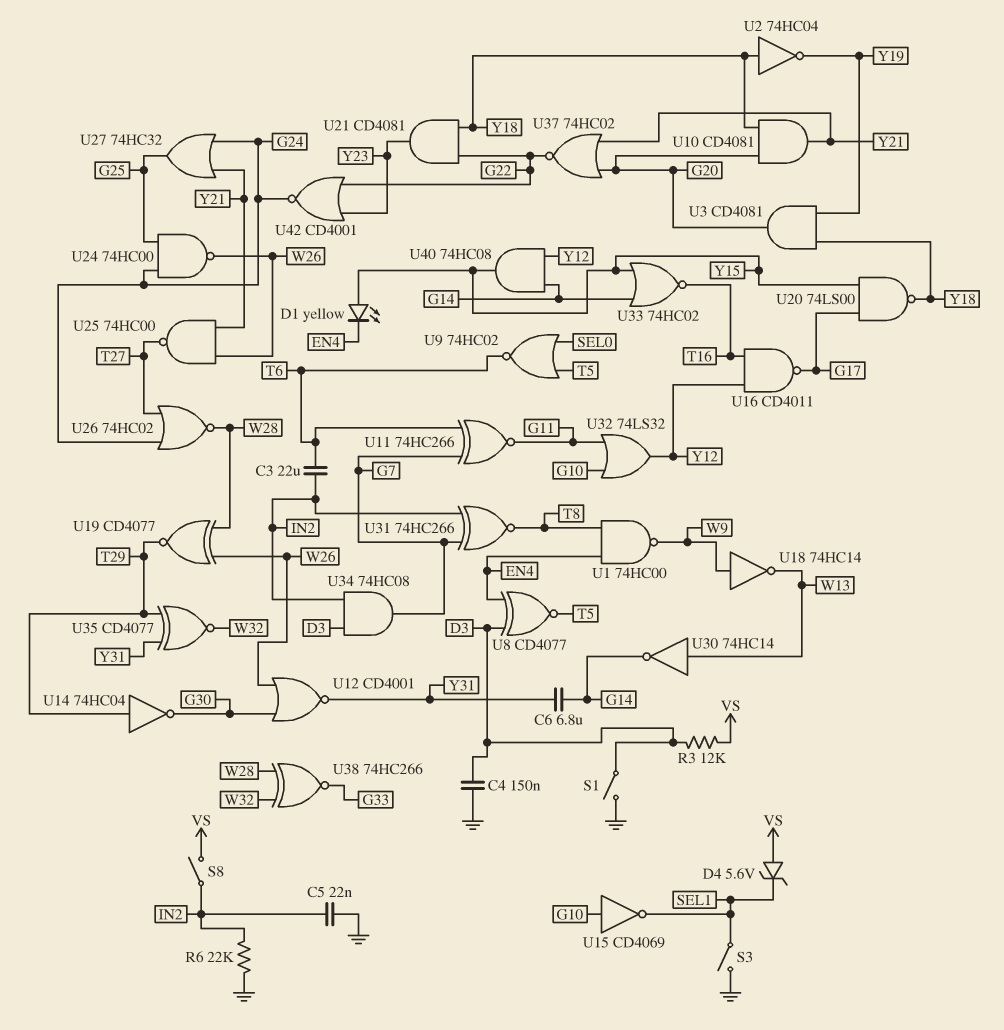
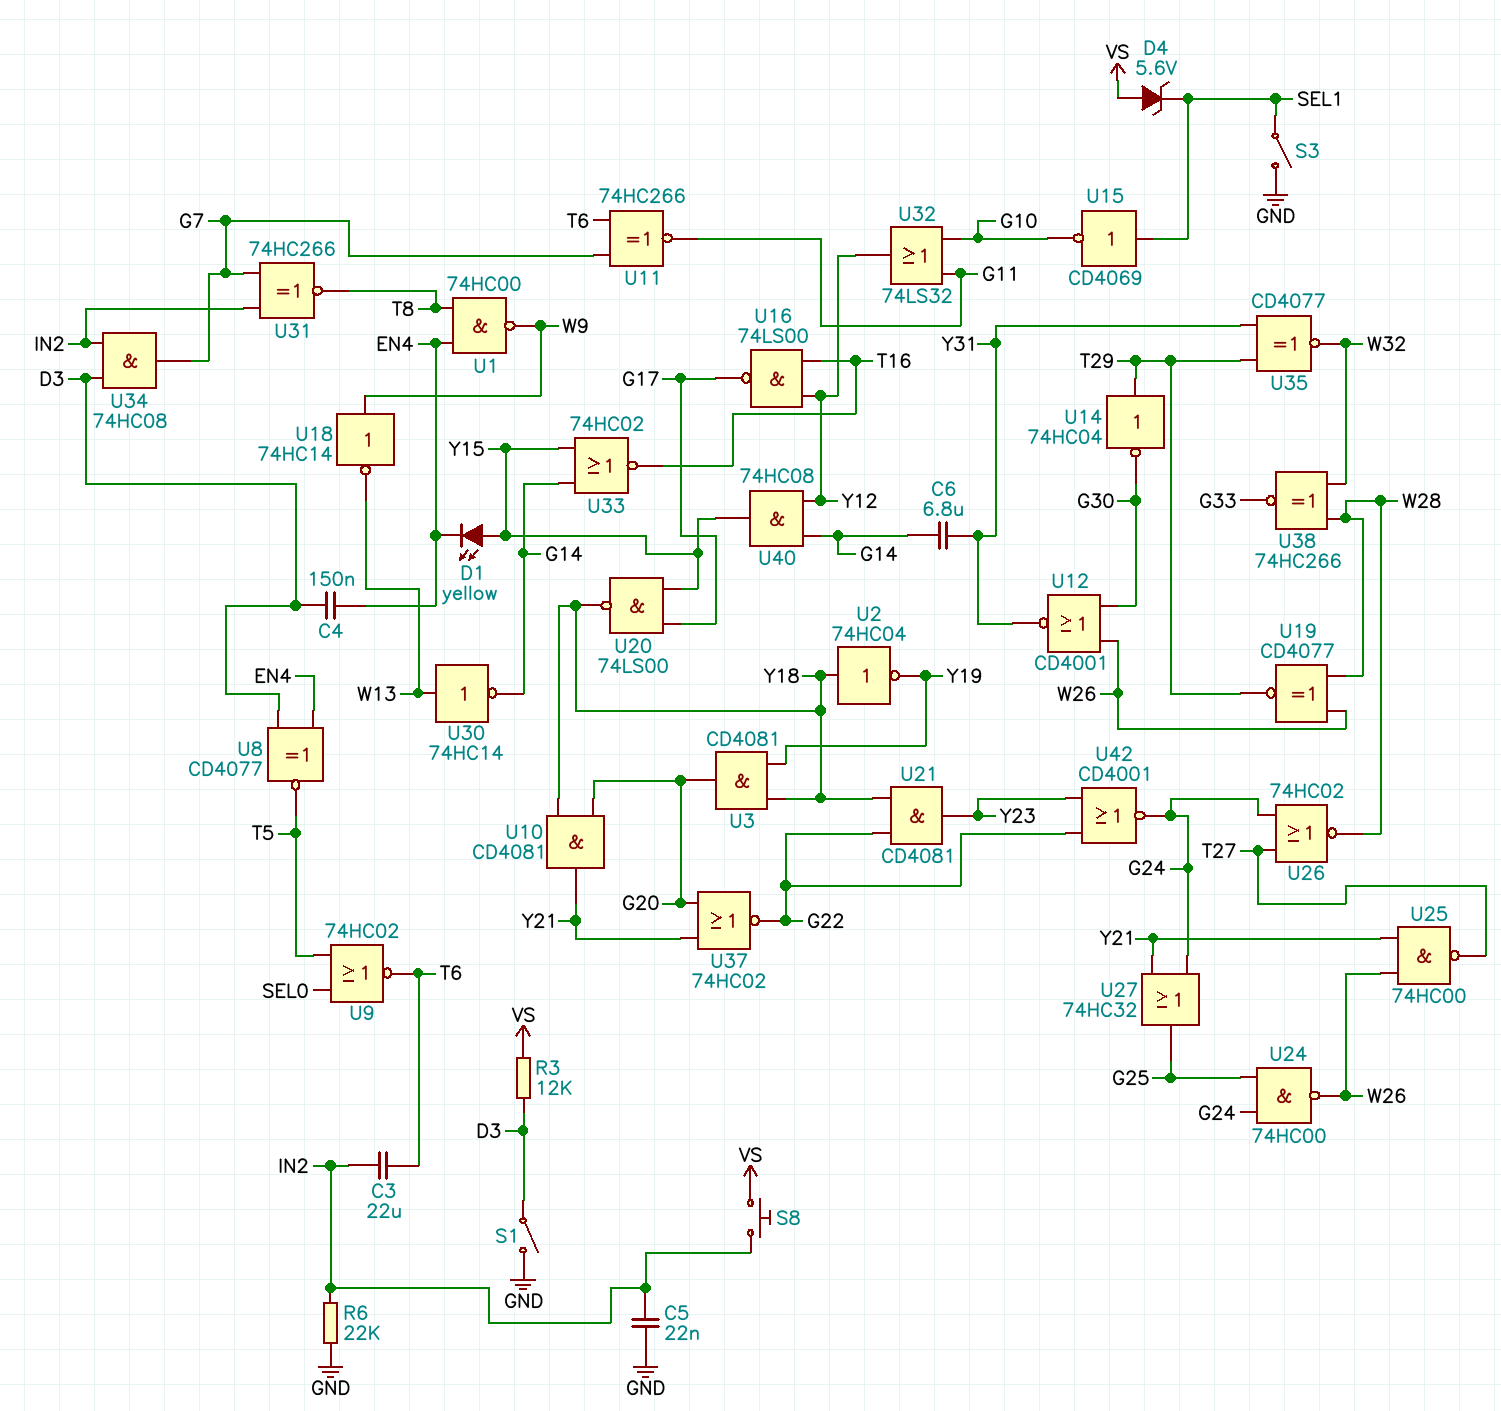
C4: 150nF (D3, GND) -> 150nF (D3, EN4)
S8: switch (IN2, VS) -> button (IN2, VS)
U15: NOT CD4069 (in G10, out SEL1) -> NOT CD4069 (in SEL1, out G10)
U16: NAND CD4011 (in T16, in Y12, out G17) -> NAND 74LS00 (in T16, in Y12, out G17)

